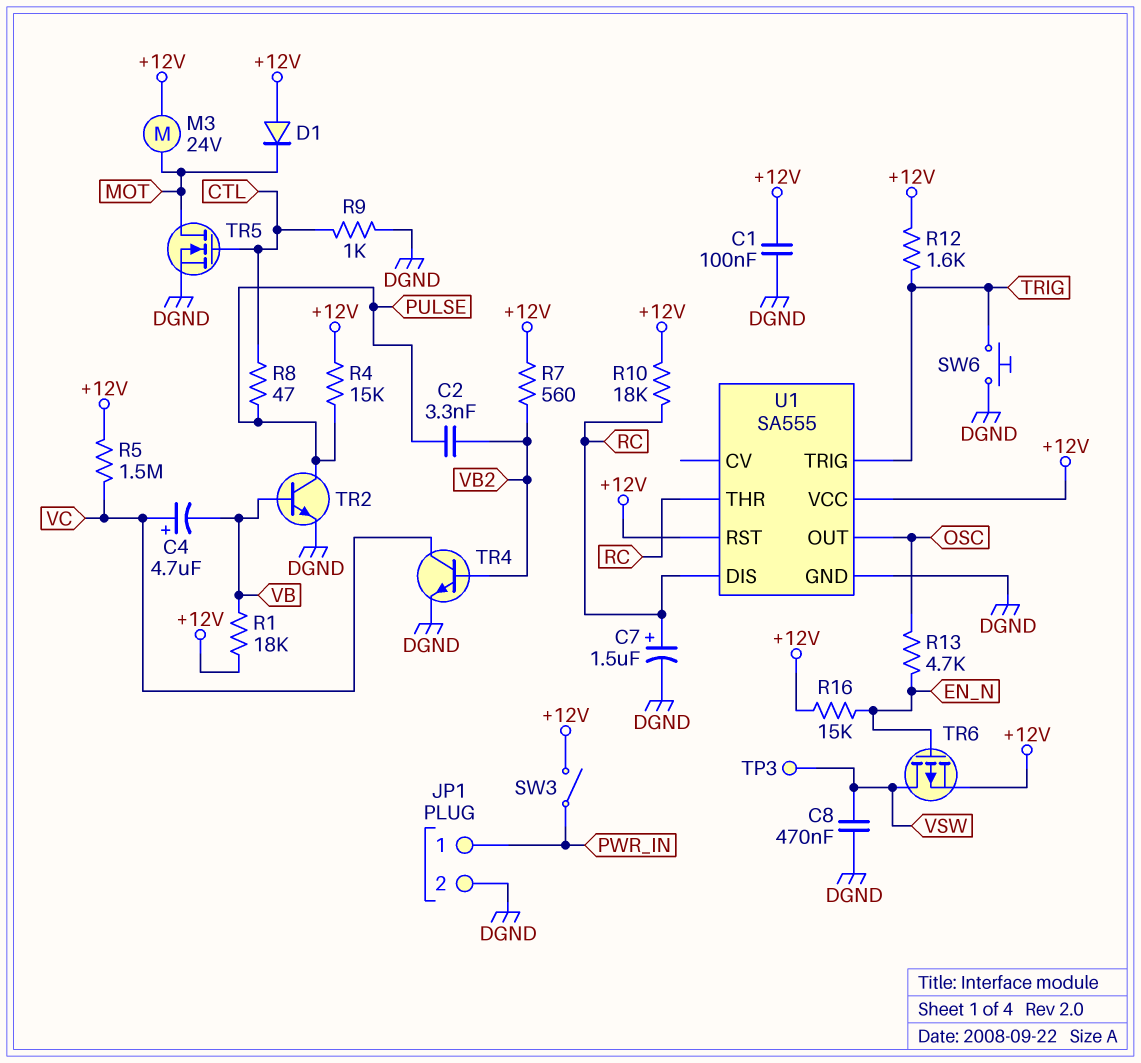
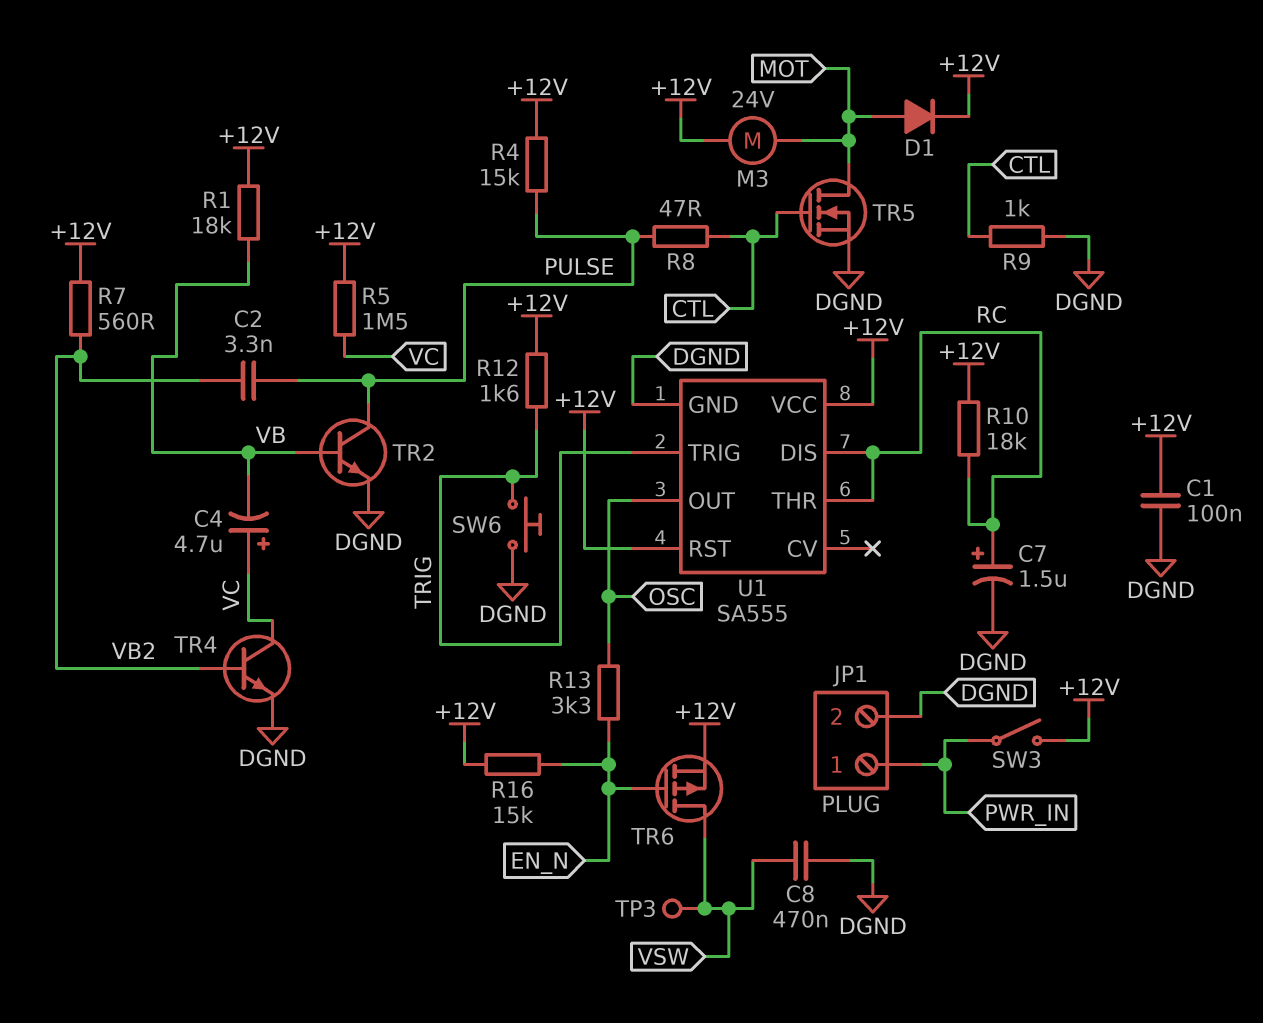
D1: diode (A +12V, K MOT) -> diode (A MOT, K +12V)
R13: 4.7k (EN_N, OSC) -> 3.3k (EN_N, OSC)

